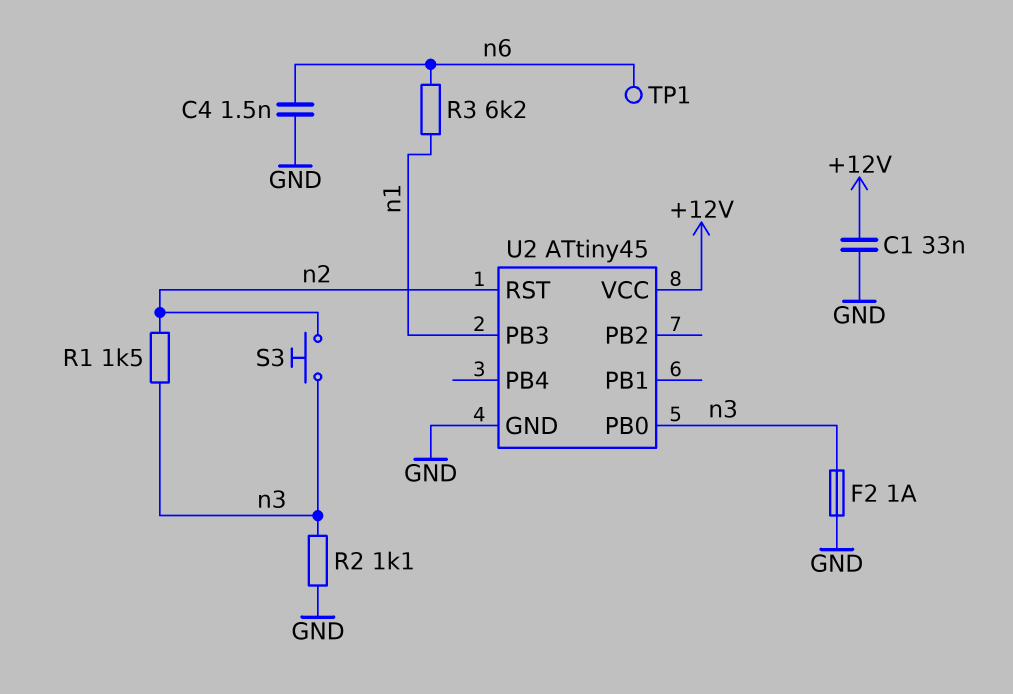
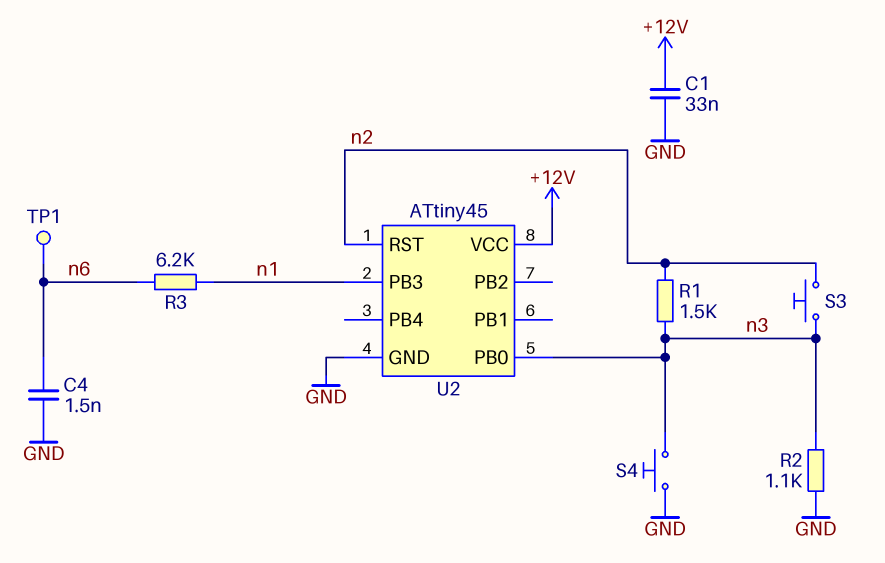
F2: 1A (GND, n3) -> none
S4: none -> button (GND, n3)

